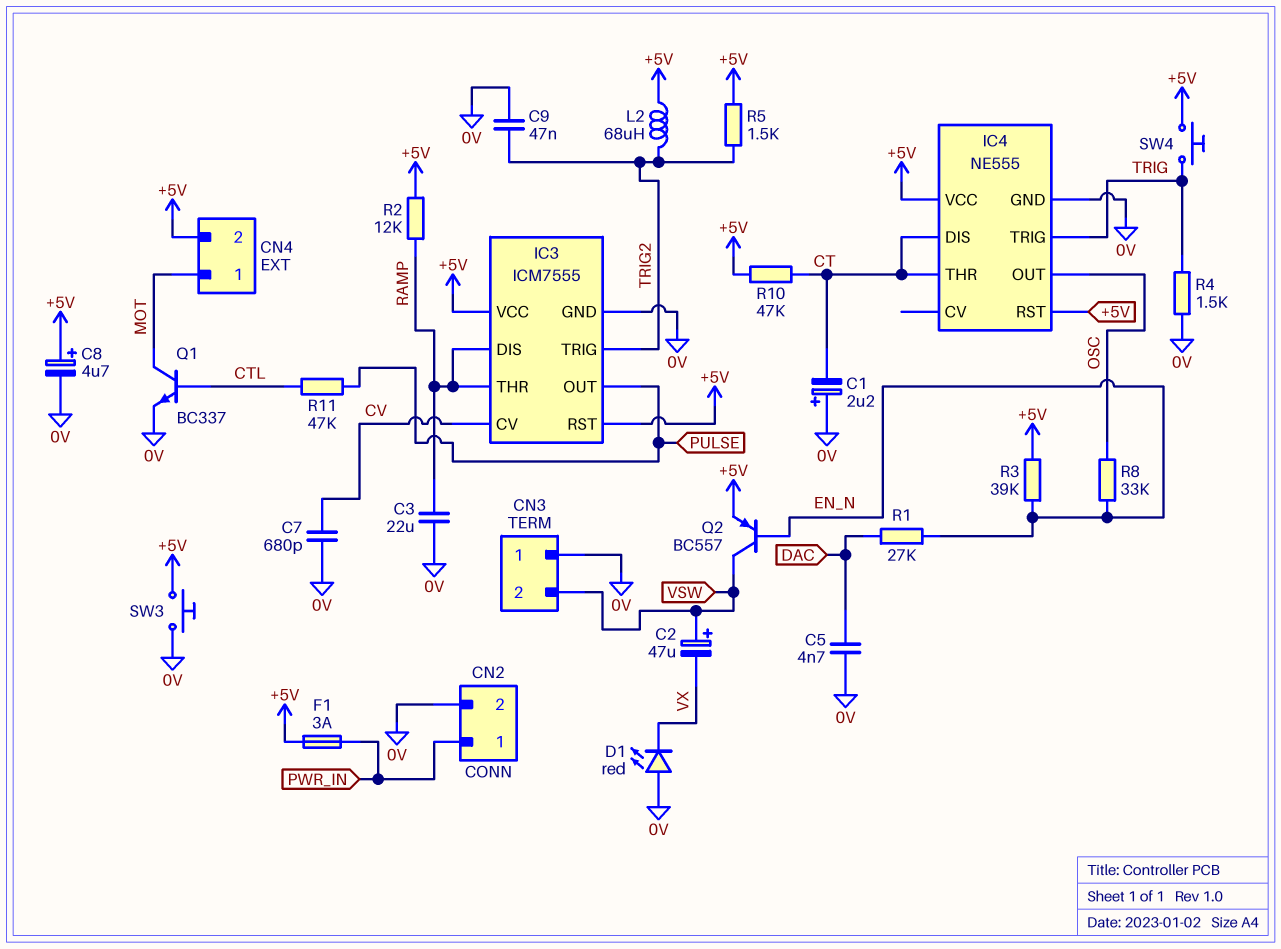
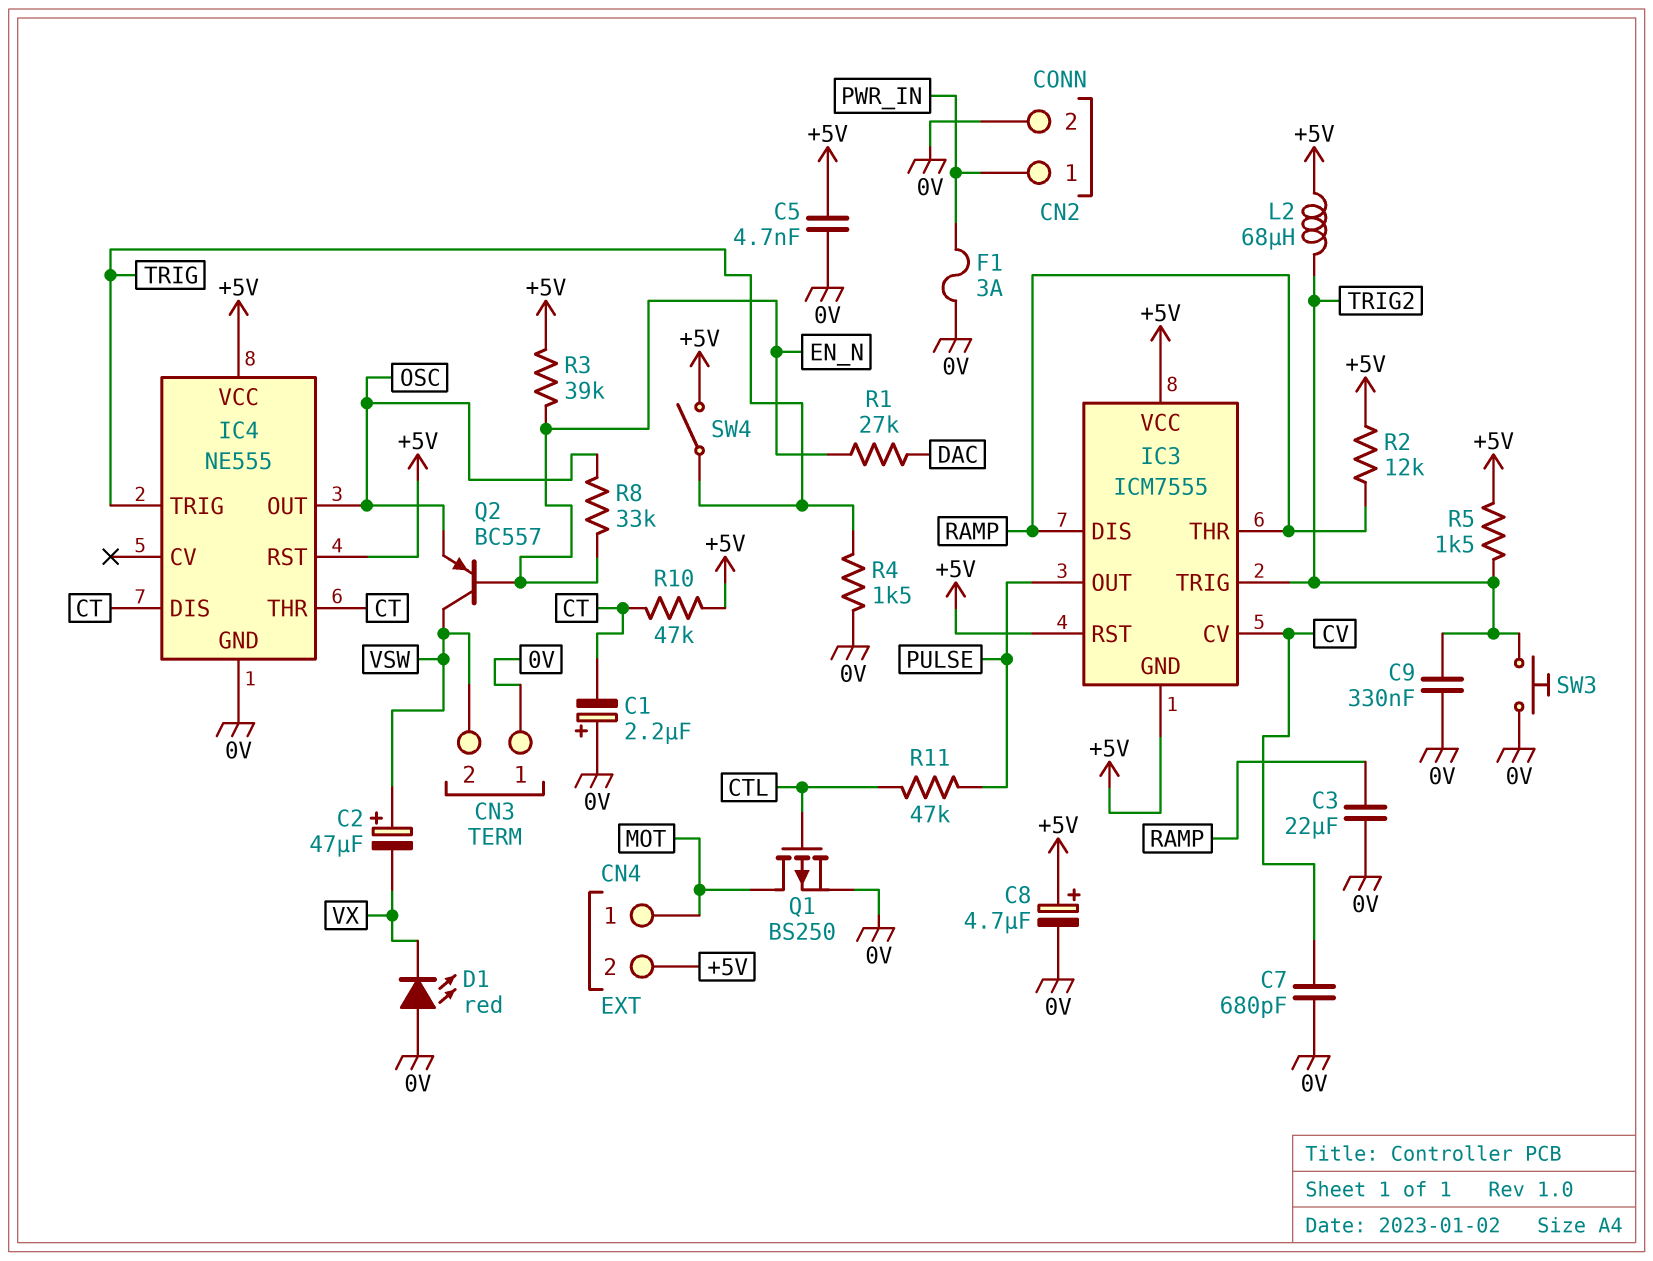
C5: 4.7nF (0V, DAC) -> 4.7nF (+5V, 0V)
C9: 47nF (0V, TRIG2) -> 330nF (0V, TRIG2)
F1: 3A (+5V, PWR_IN) -> 3A (0V, PWR_IN)
IC3 pin GND: 0V -> +5V
Q1: NPN BC337 (B CTL, C MOT, E 0V) -> PMOS BS250 (G CTL, D MOT, S 0V)
Q2: PNP BC557 (B EN_N, C VSW, E +5V) -> PNP BC557 (B EN_N, C VSW, E OSC)
SW3: button (+5V, 0V) -> button (0V, TRIG2)
SW4: button (+5V, TRIG) -> switch (+5V, TRIG)

